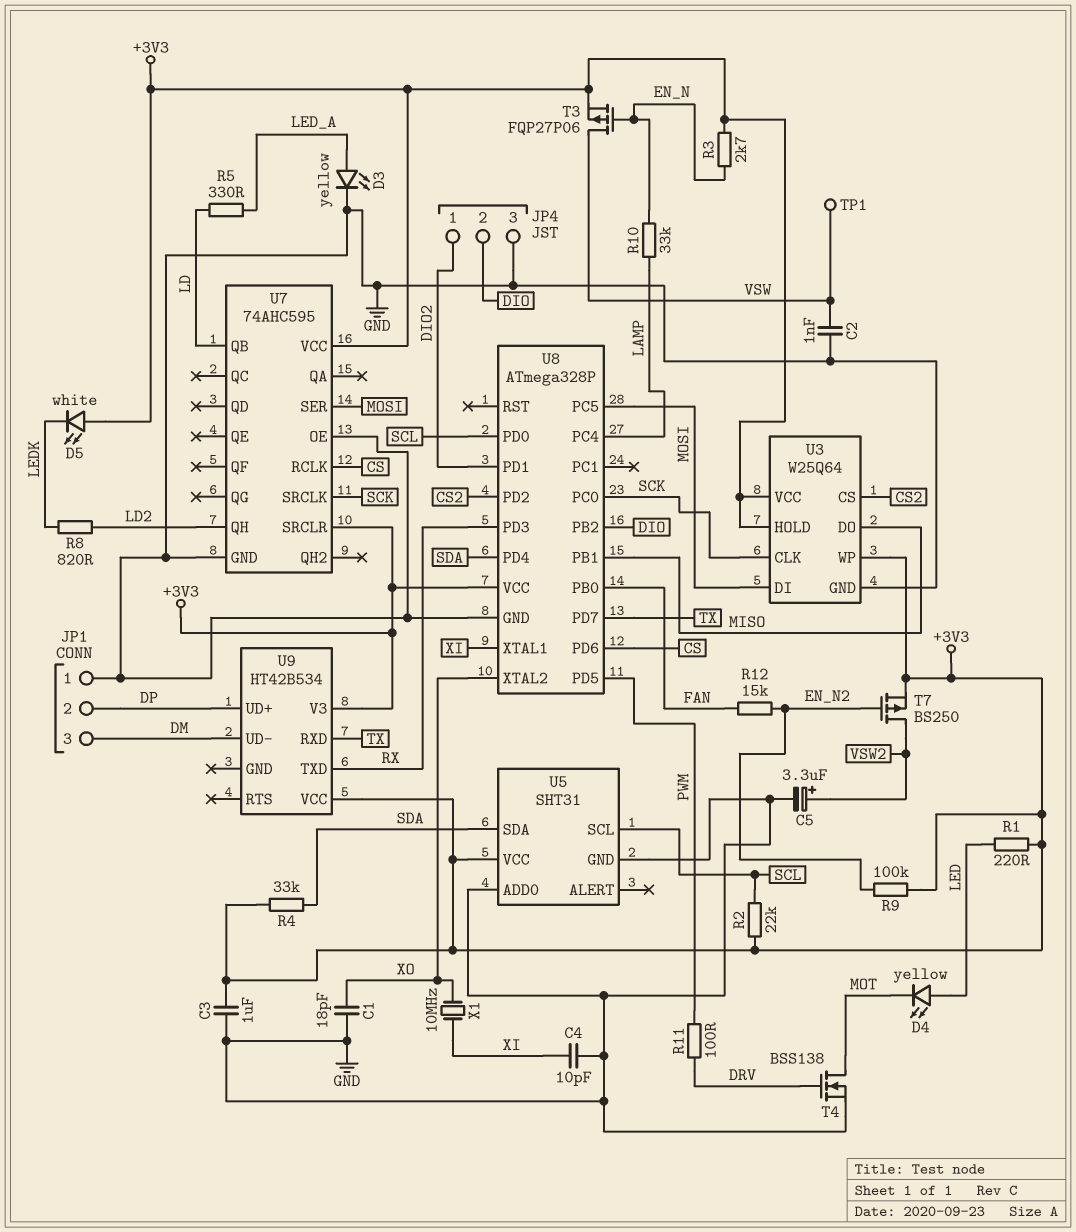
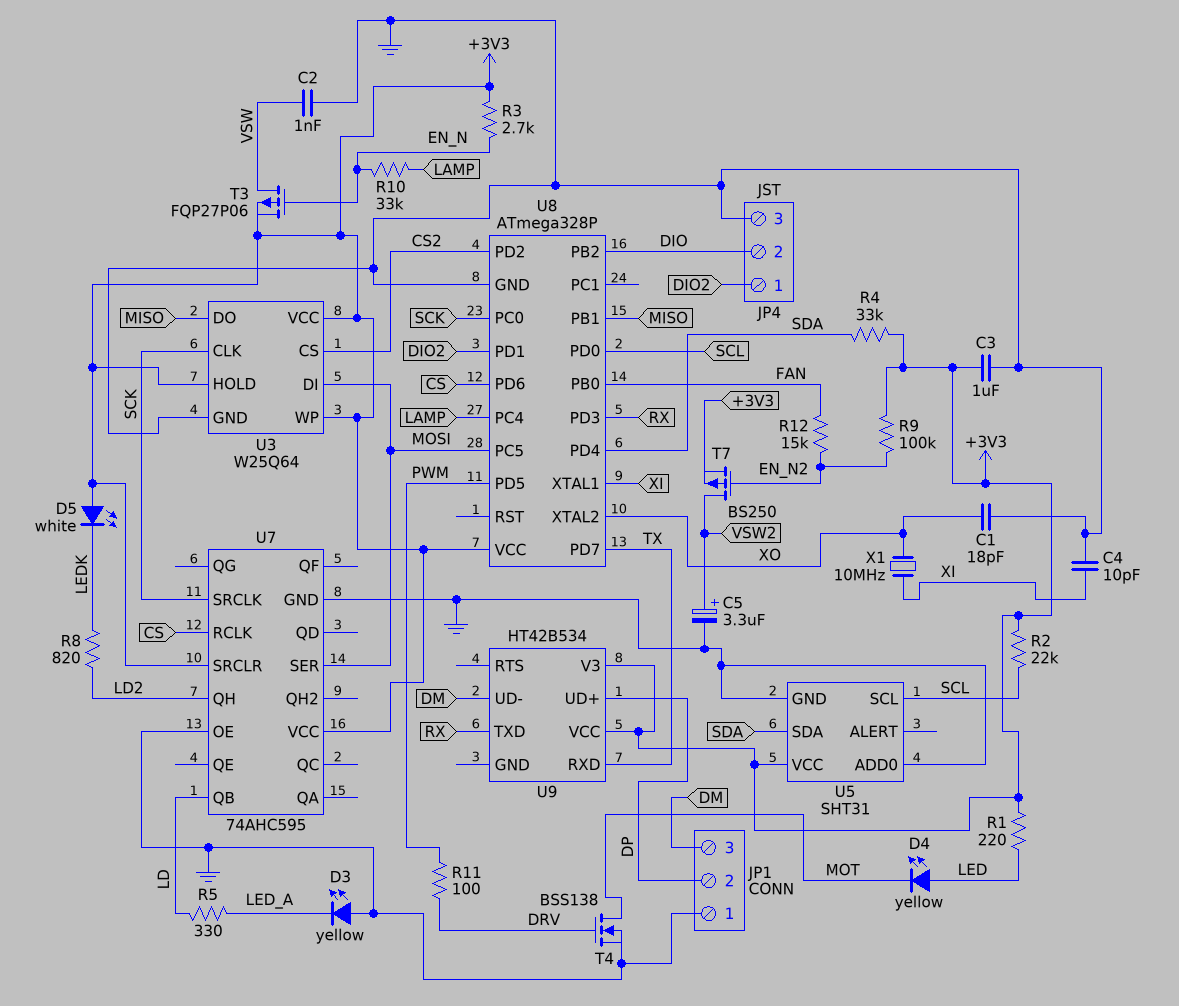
D3: LED yellow (A LED_A, K GND) -> LED yellow (A GND, K LED_A)
TP1: test point (VSW) -> none

